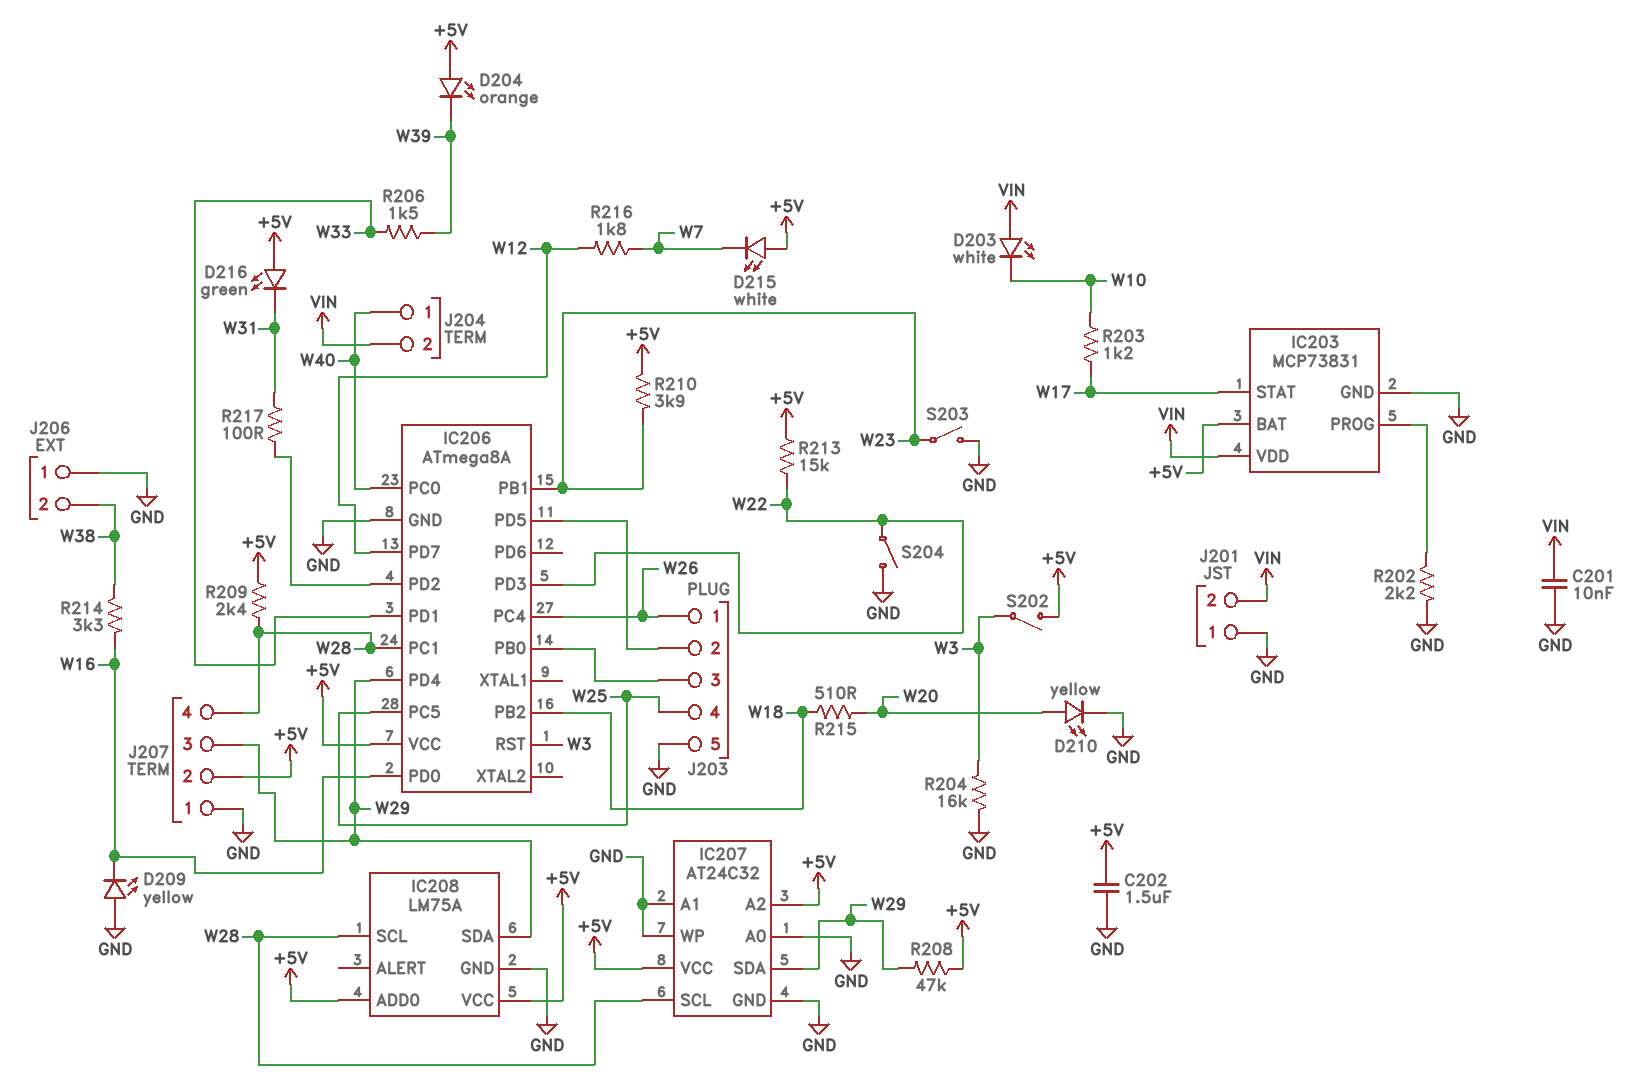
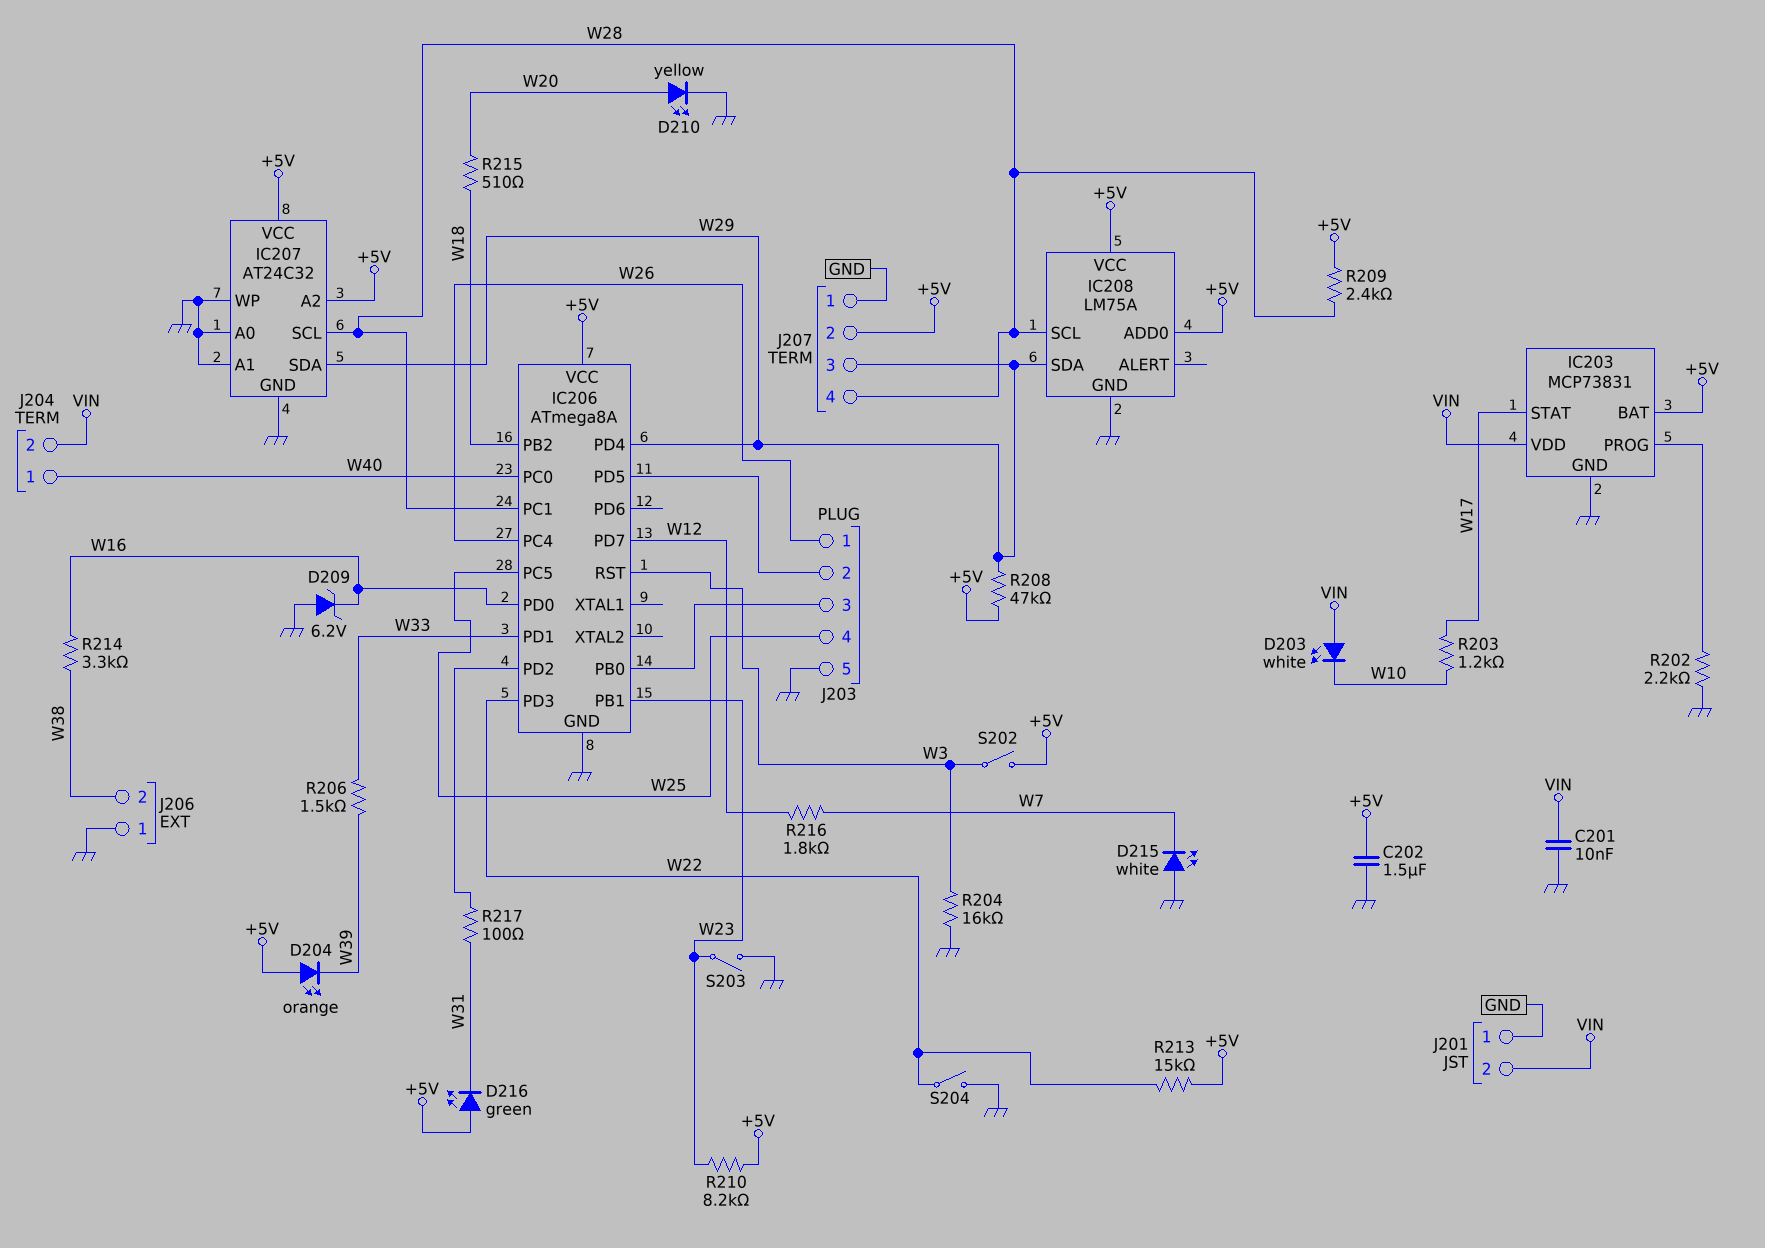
D209: LED yellow (A GND, K W16) -> zener 6.2V (A GND, K W16)
D215: LED white (A +5V, K W7) -> LED white (A GND, K W7)
R210: 3.9k (+5V, W23) -> 8.2k (+5V, W23)

